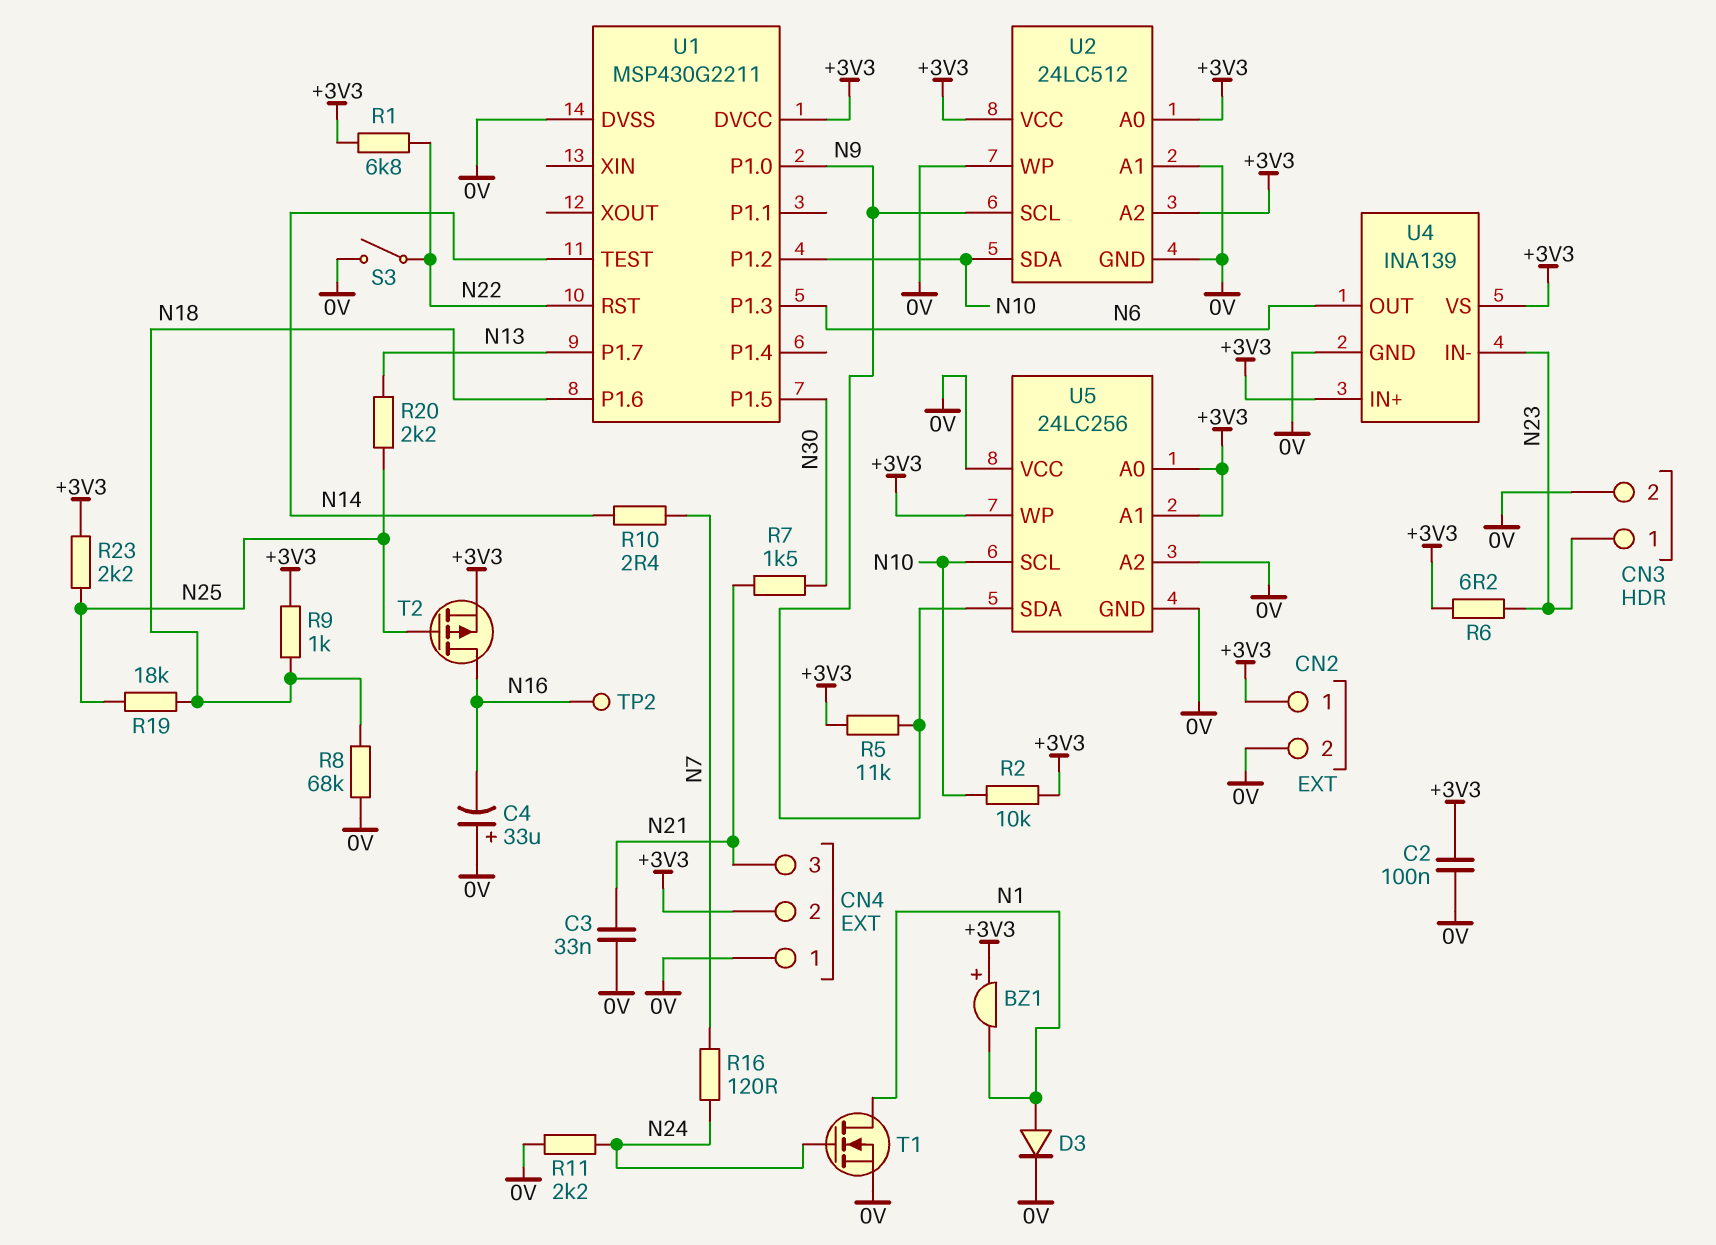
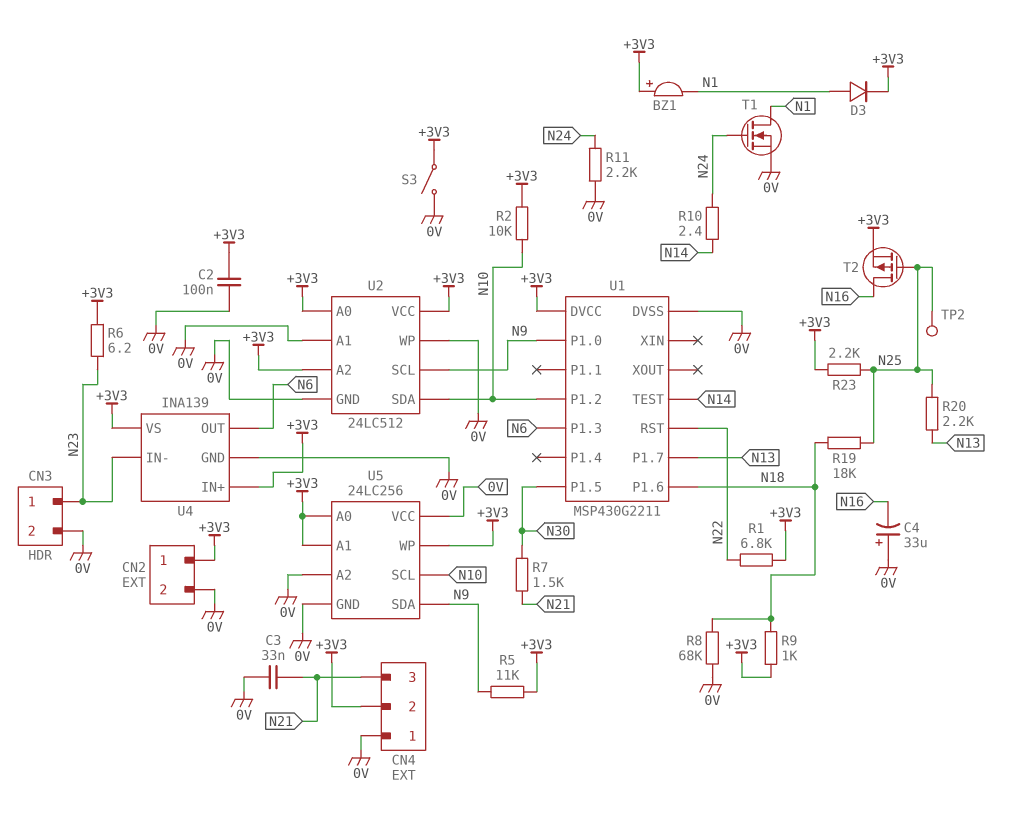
D3: diode (A N1, K 0V) -> diode (A N1, K +3V3)
R10: 2.4 (N7, N14) -> 2.4 (N14, N24)
R16: 120 (N7, N24) -> none
S3: switch (0V, N22) -> switch (+3V3, 0V)
TP2: test point (N16) -> test point (N25)

